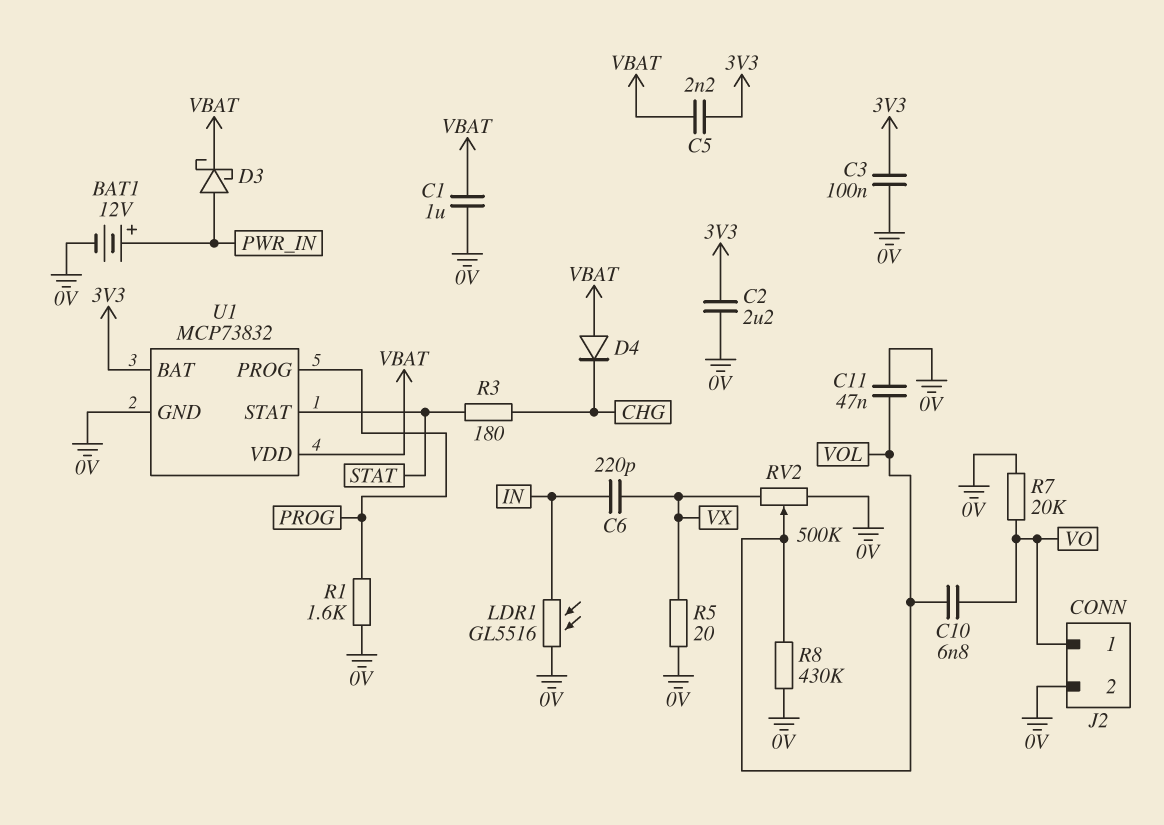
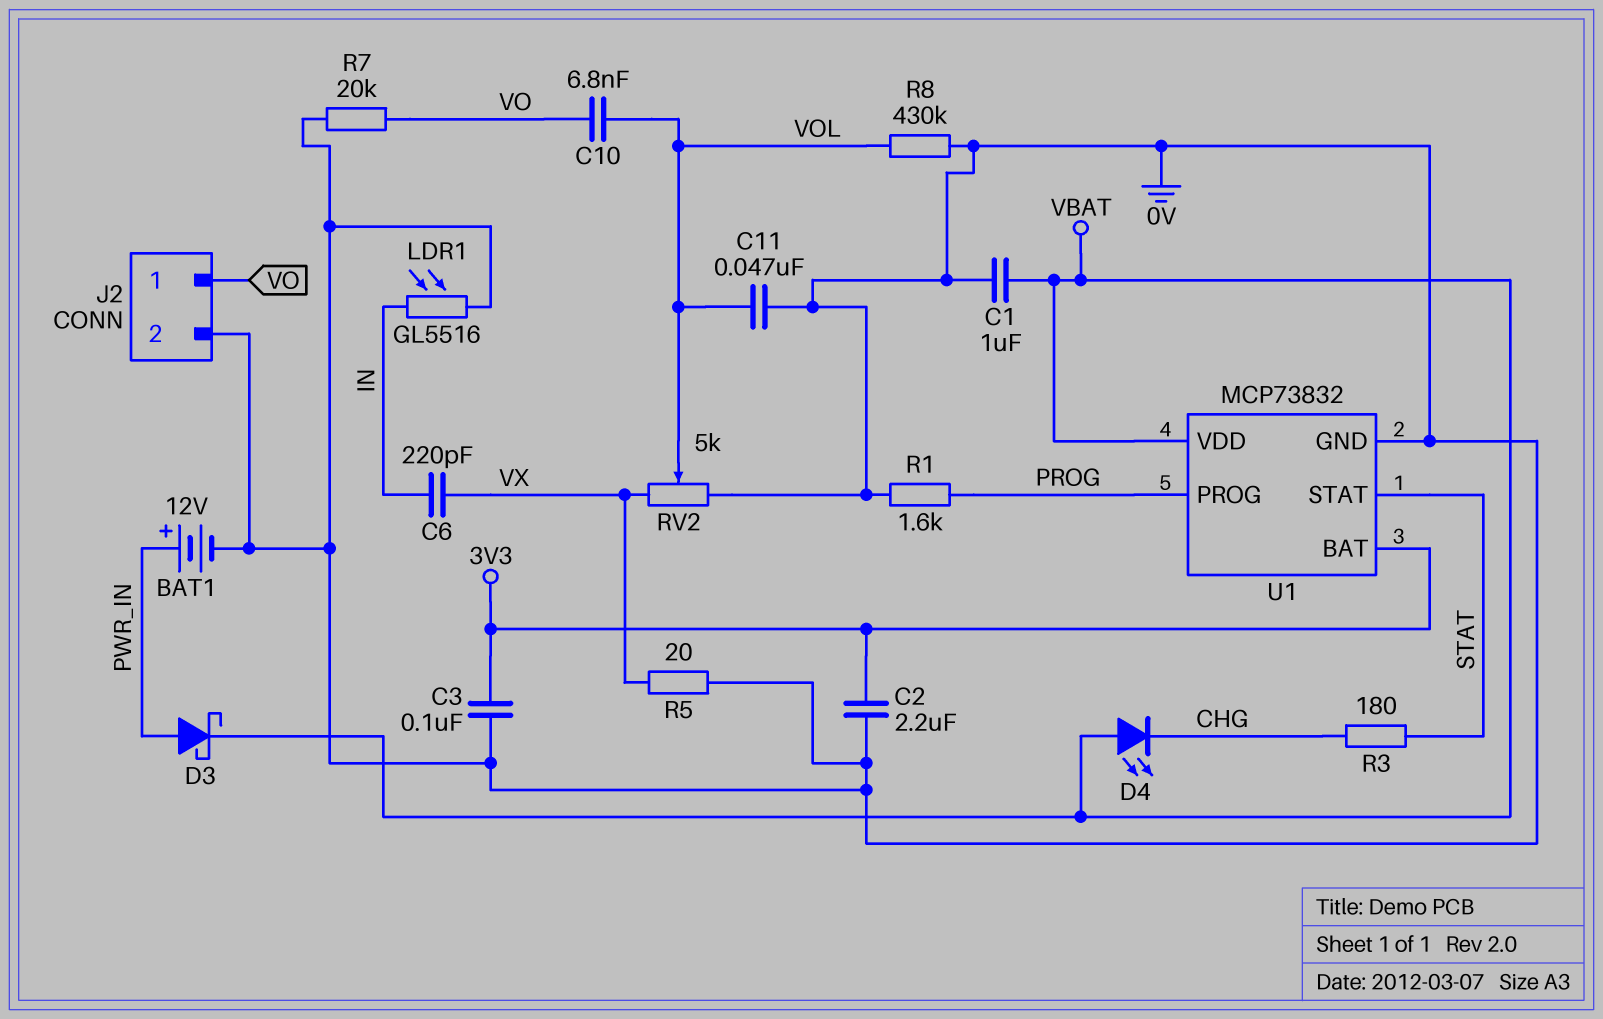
C5: 2.2nF (3V3, VBAT) -> none
D4: diode (A VBAT, K CHG) -> LED (A VBAT, K CHG)
RV2: 500k (0V, VX, wiper VOL) -> 5k (0V, VX, wiper VOL)

